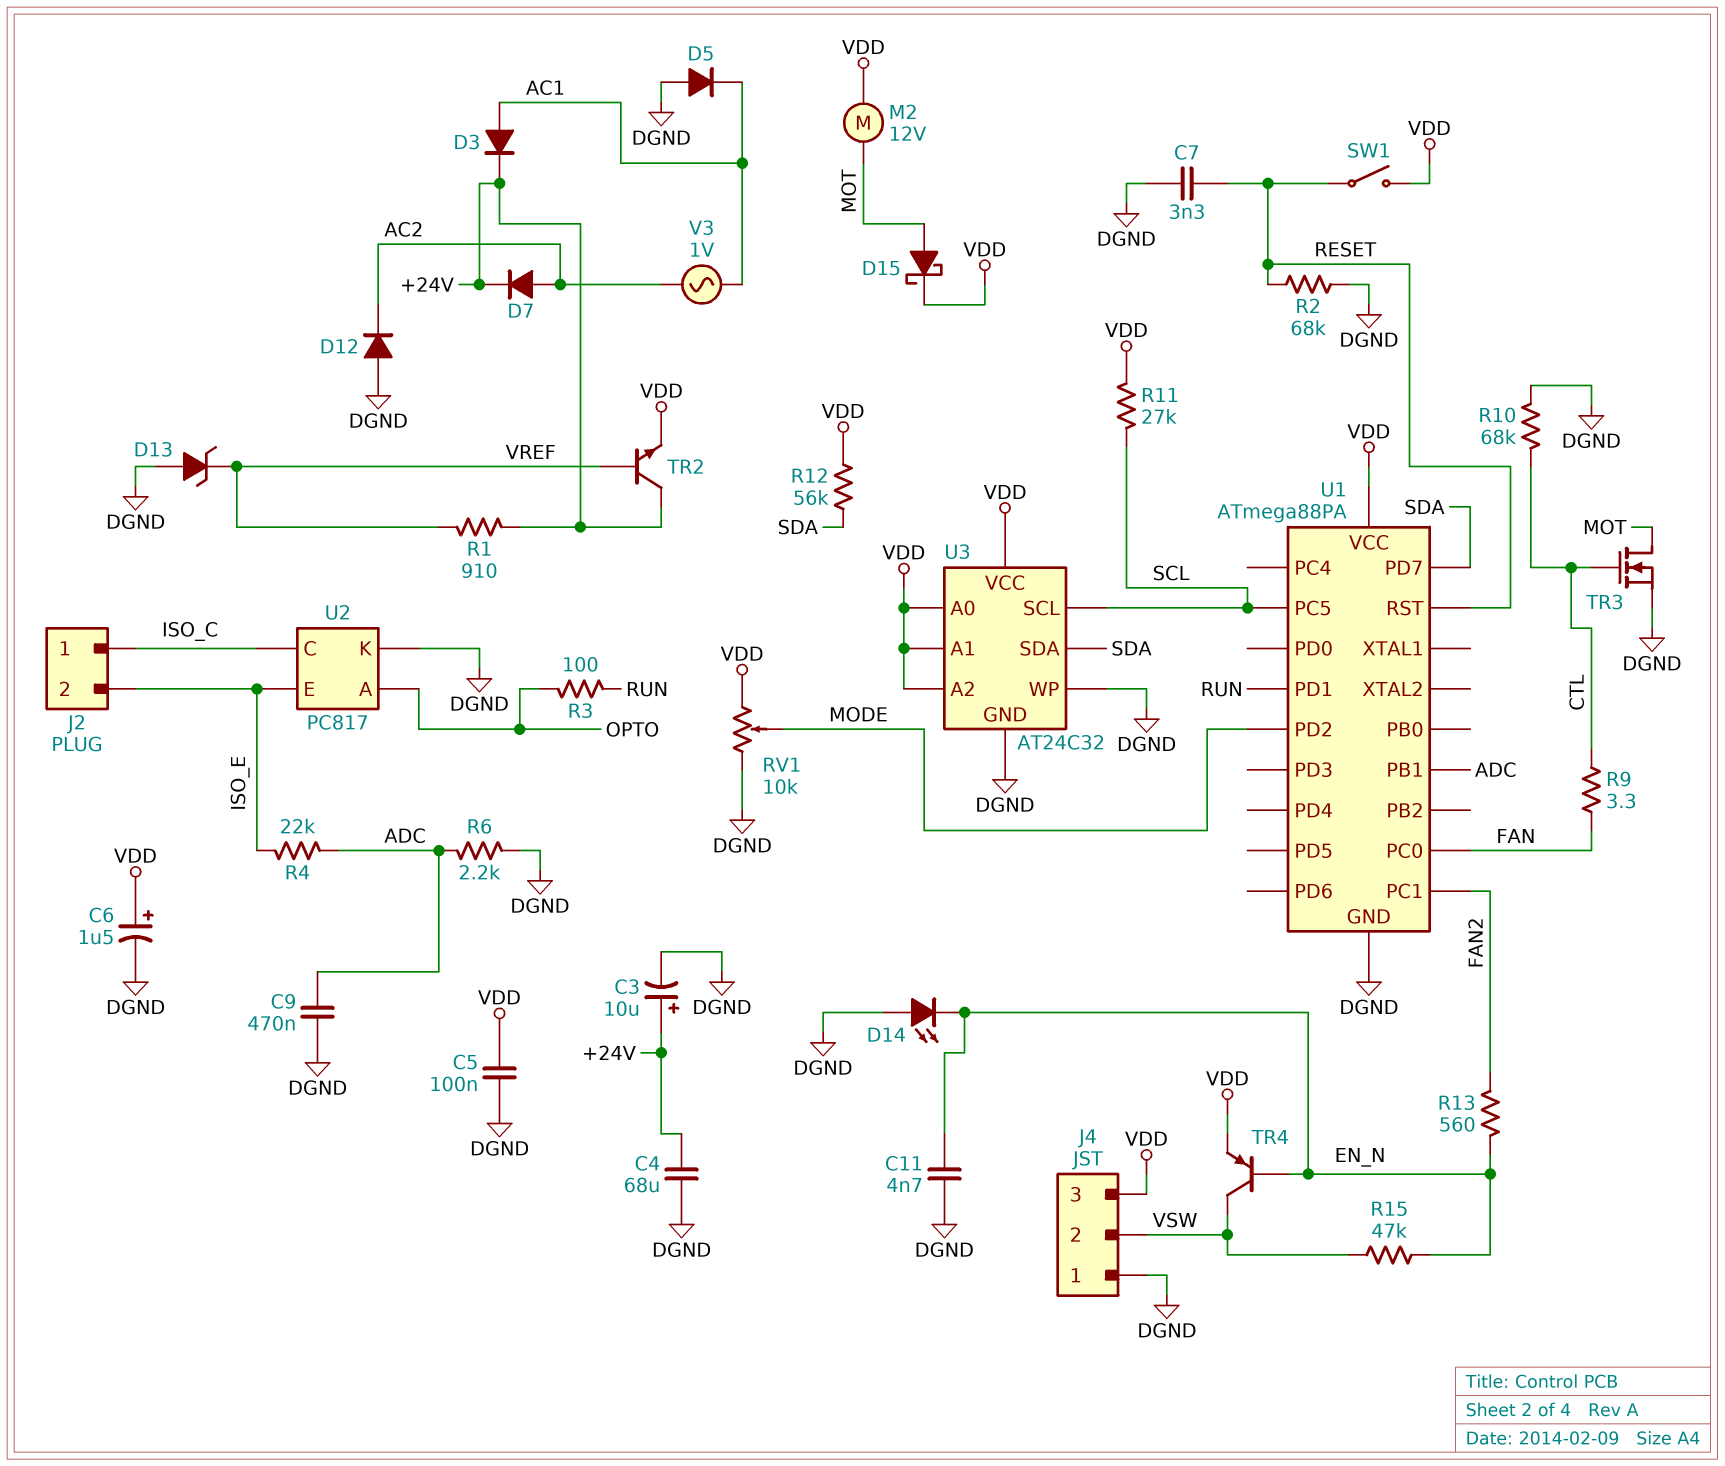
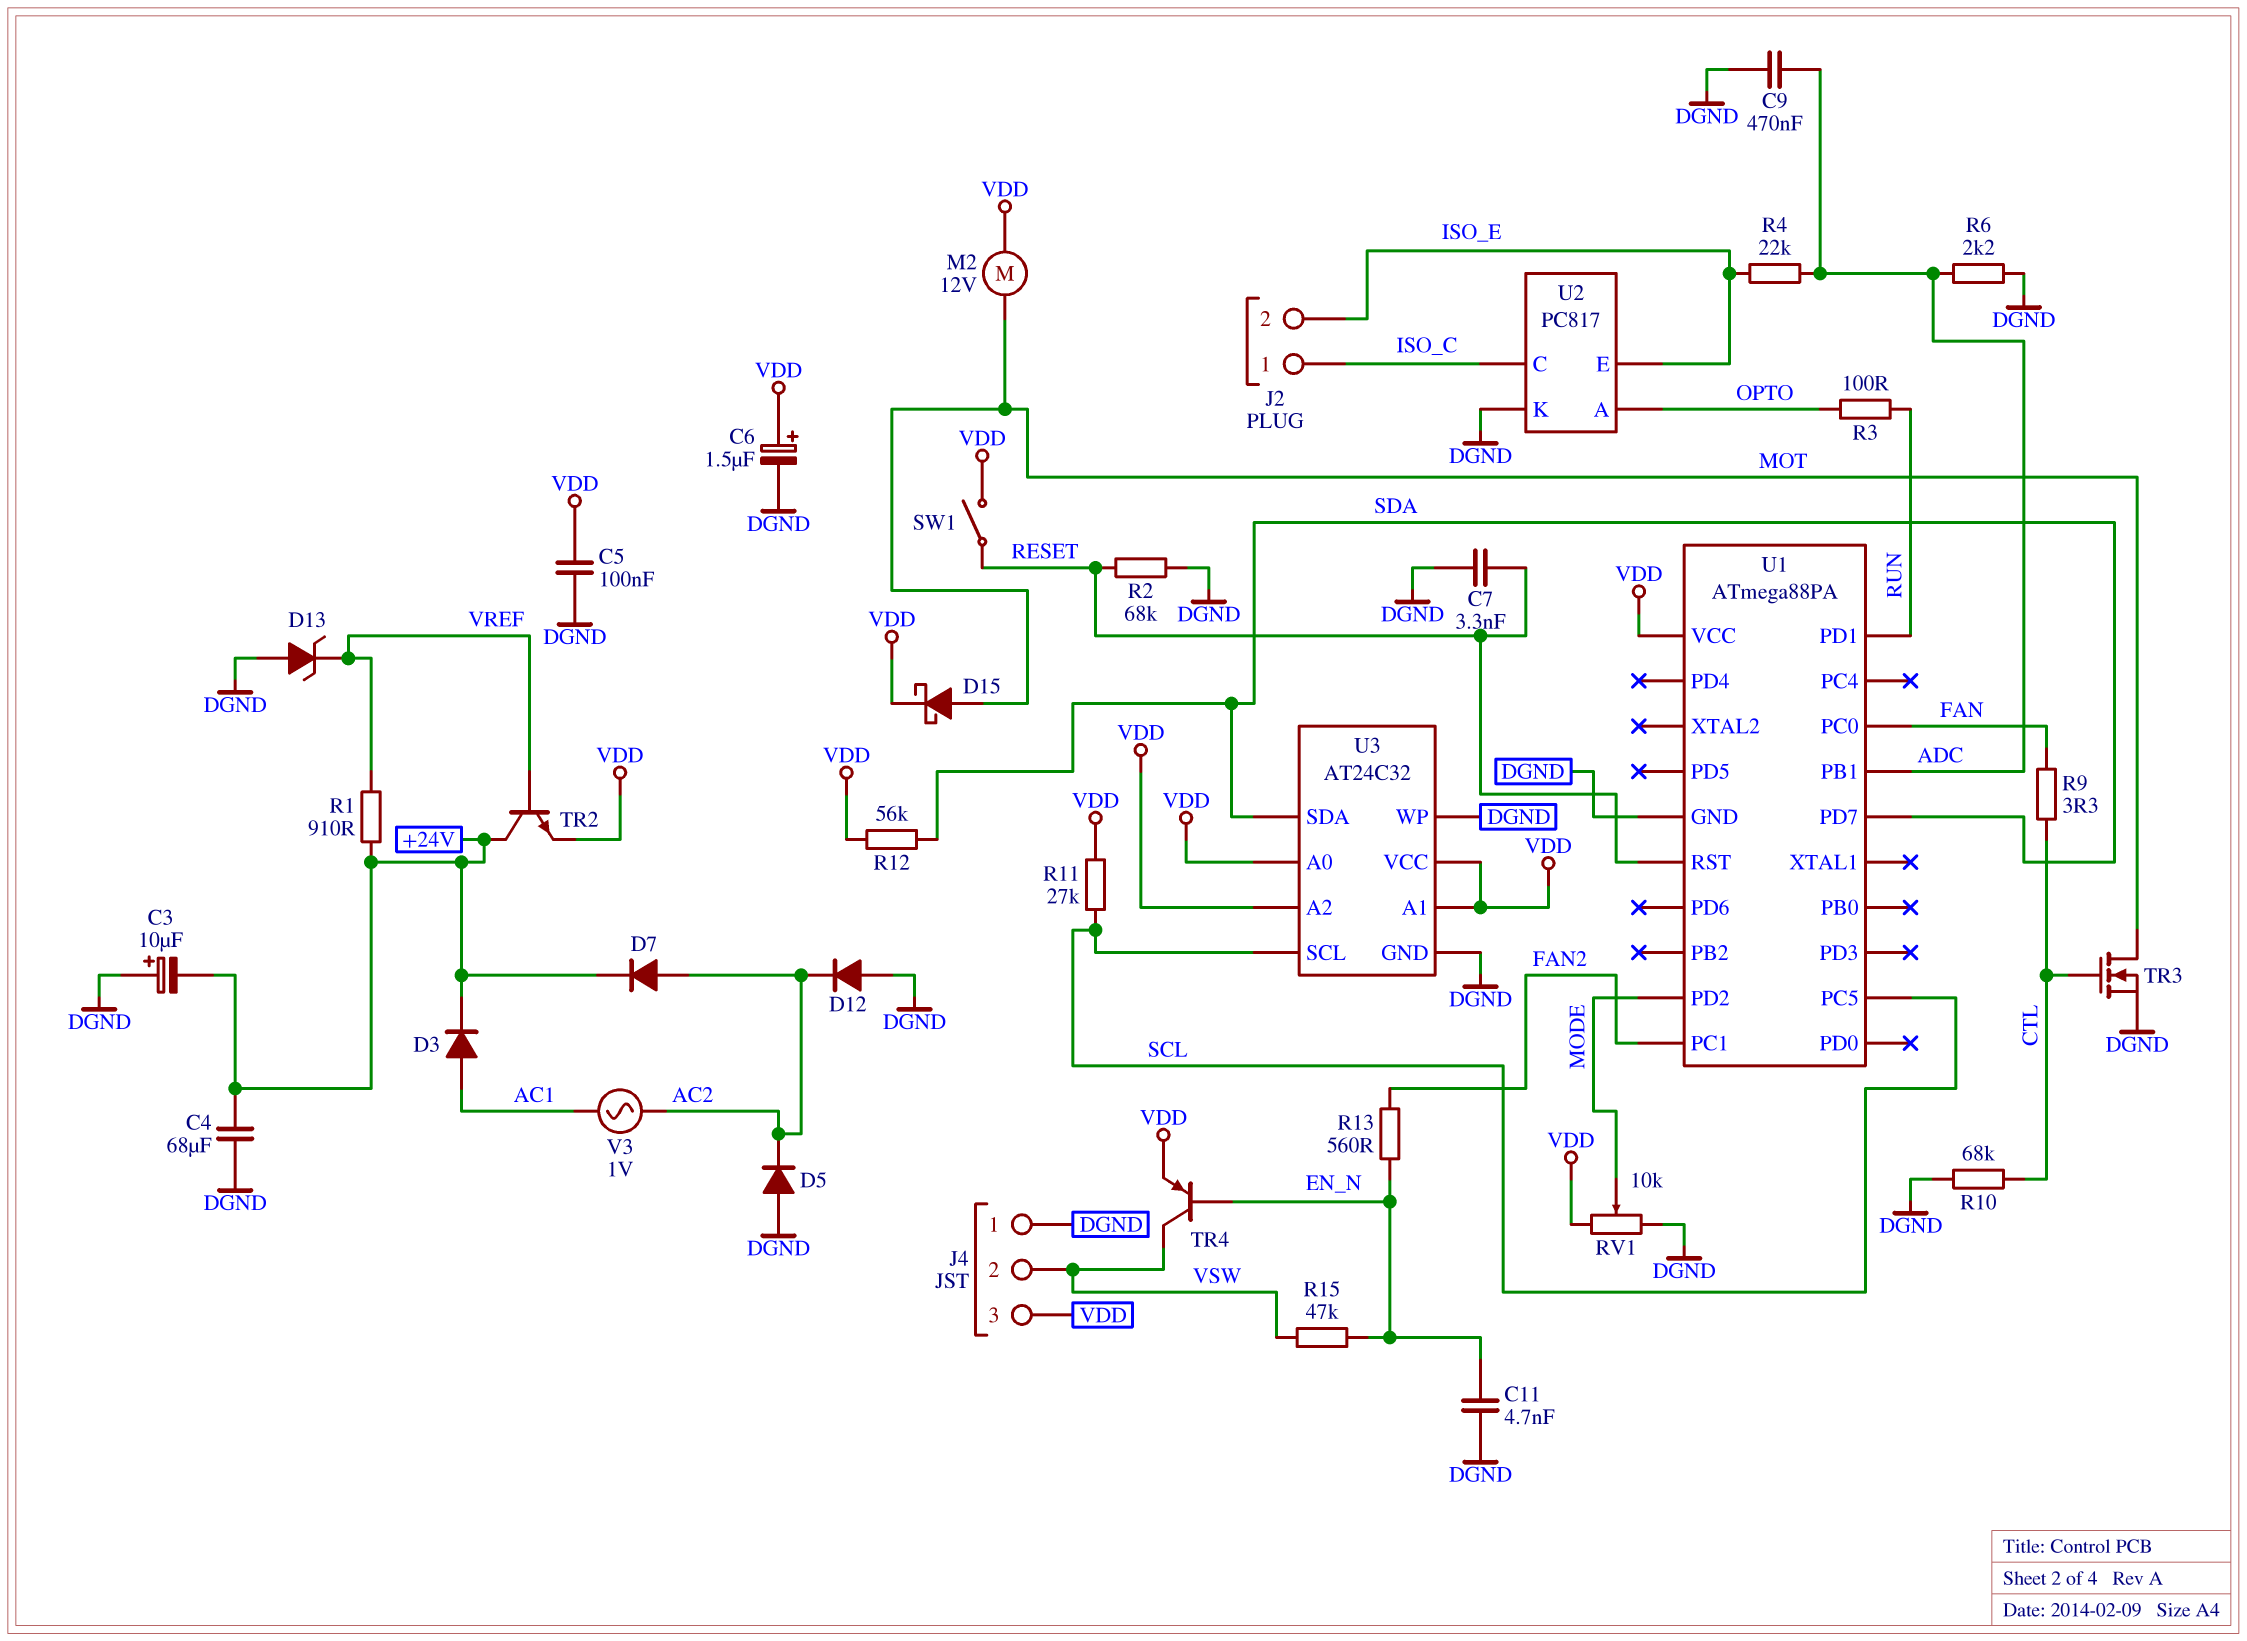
C3: 10uF (plus +24V, minus DGND) -> 10uF (plus DGND, minus +24V)
D5: diode (A DGND, K AC1) -> diode (A DGND, K AC2)
D14: LED (A DGND, K EN_N) -> none

